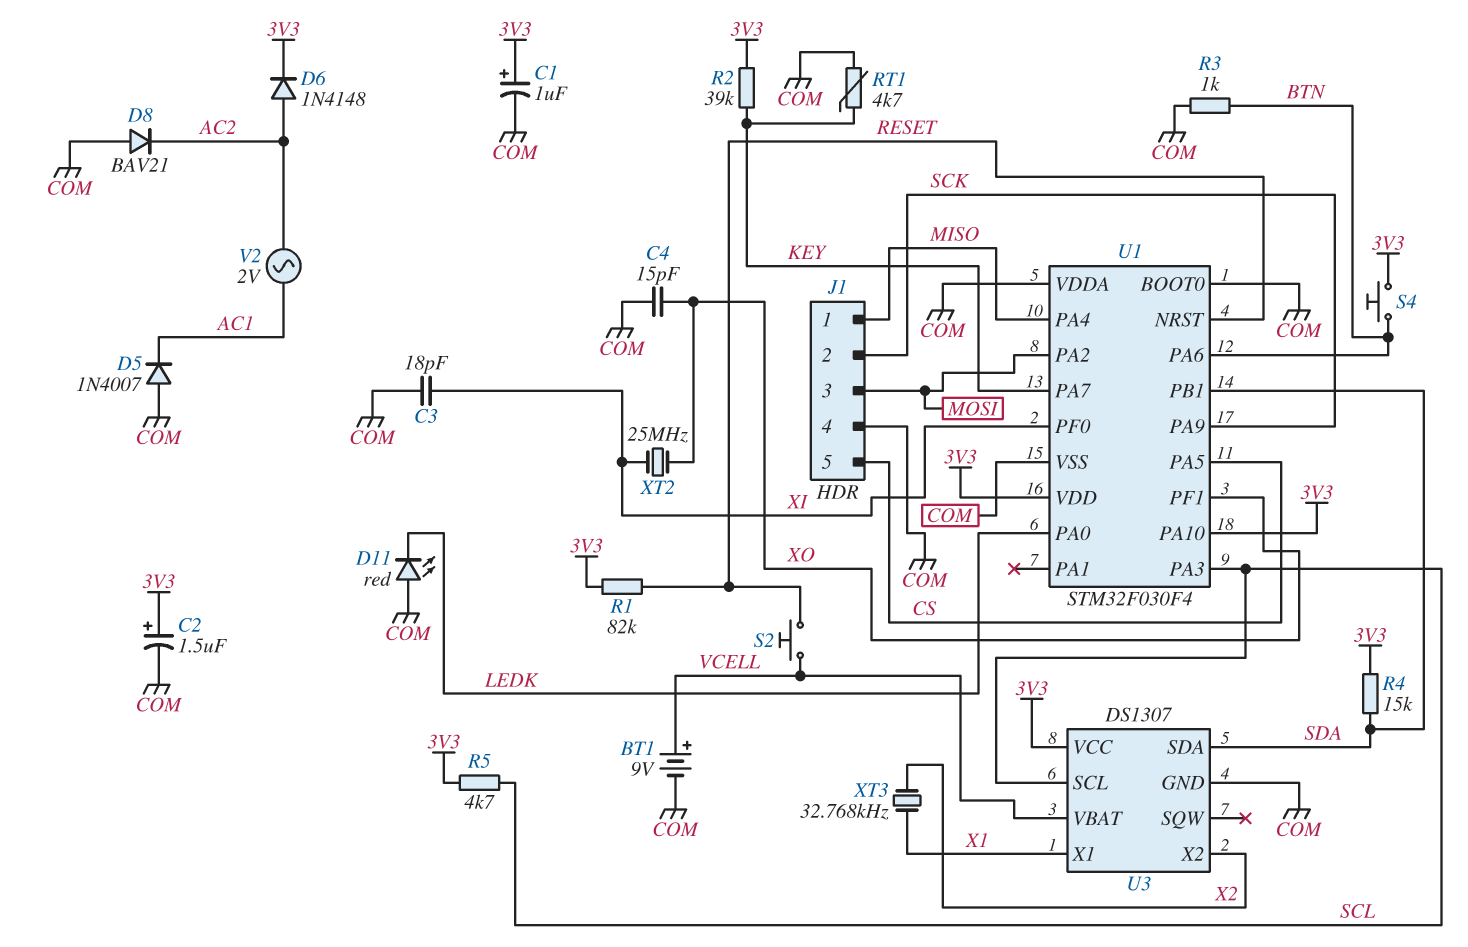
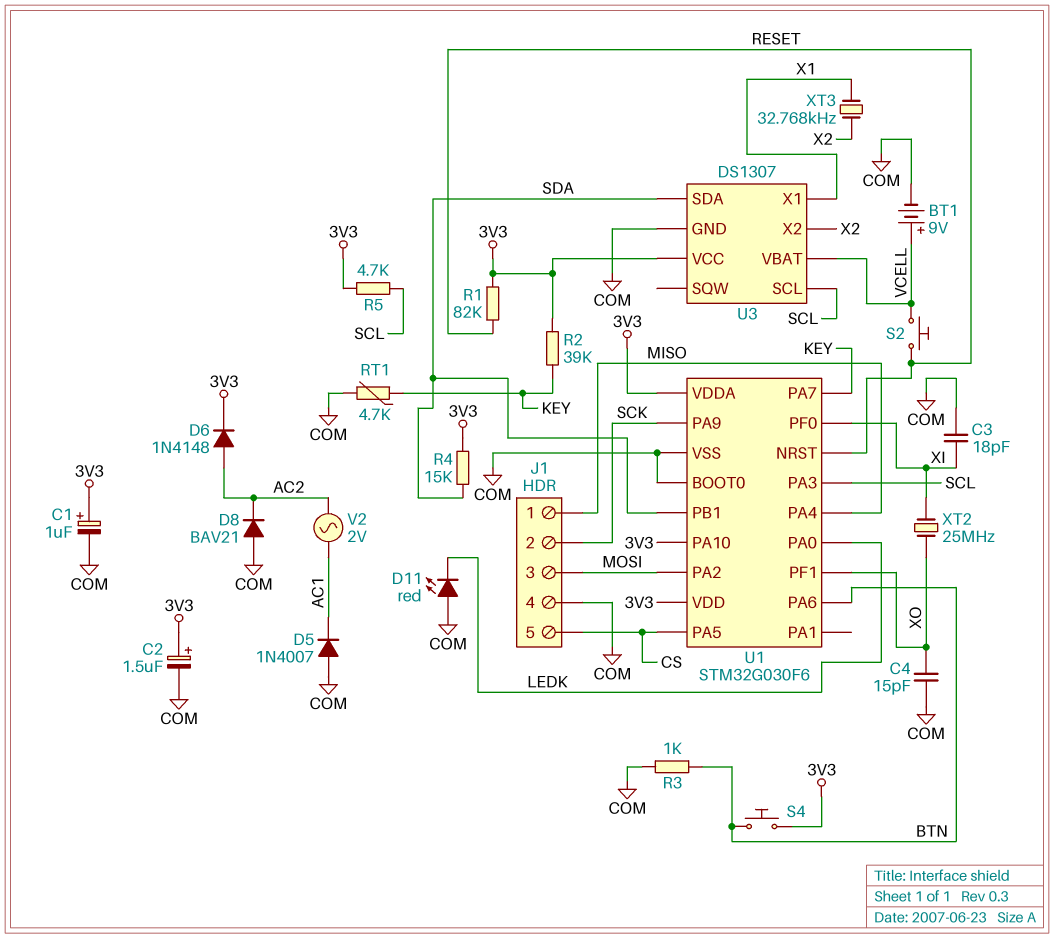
U1: STM32F030F4 -> STM32G030F6
U1 pin VDDA: COM -> 3V3

